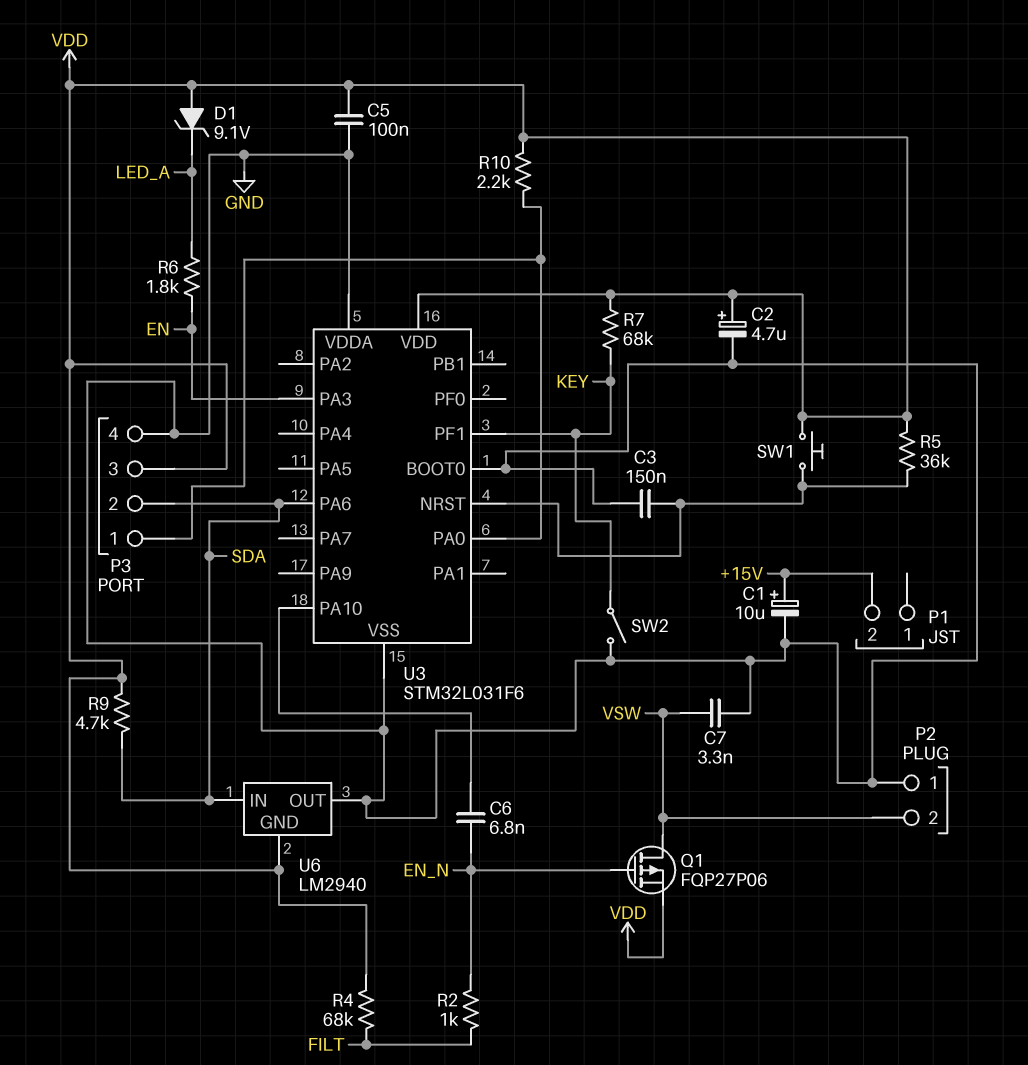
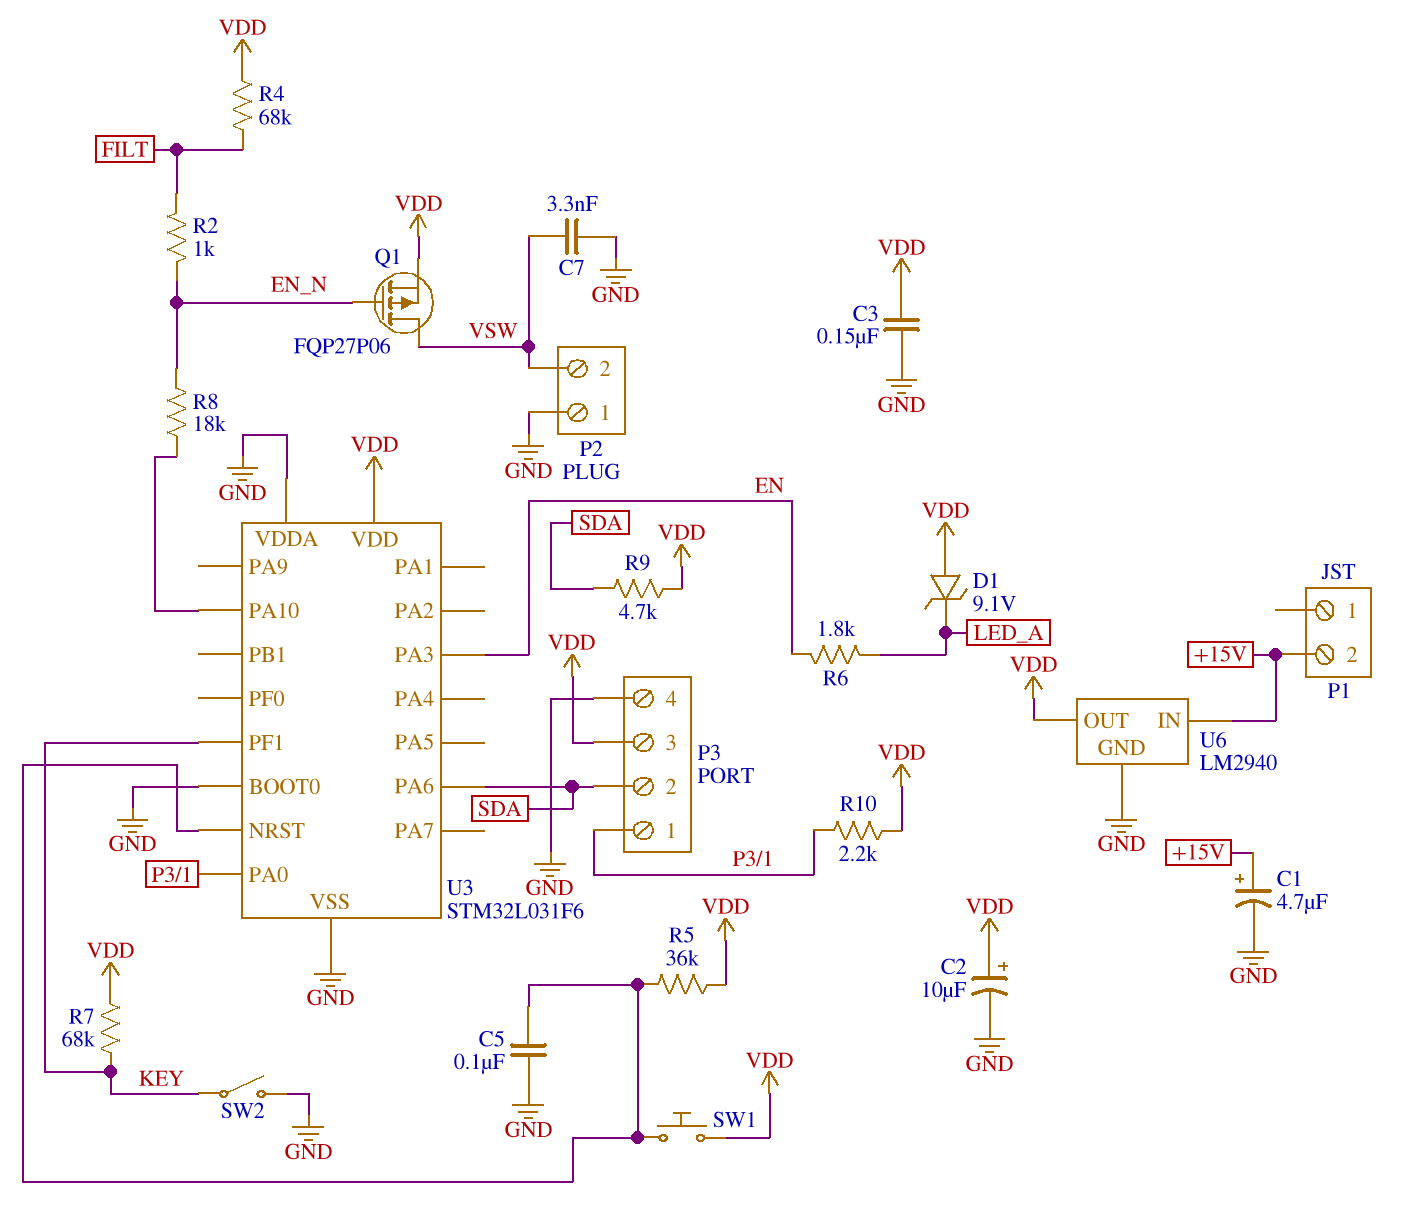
C1: 10uF (plus +15V, minus GND) -> 4.7uF (plus +15V, minus GND)
C2: 4.7uF (plus VDD, minus GND) -> 10uF (plus VDD, minus GND)
C3: 150nF (GND, U3/NRST) -> 150nF (GND, VDD)
C5: 100nF (GND, VDD) -> 100nF (GND, U3/NRST)
C6: 6.8nF (EN_N, U3/PA10) -> none
R8: none -> 18k (EN_N, U3/PA10)
U6 pin GND: VDD -> GND
U6 pin IN: SDA -> +15V
U6 pin OUT: GND -> VDD

